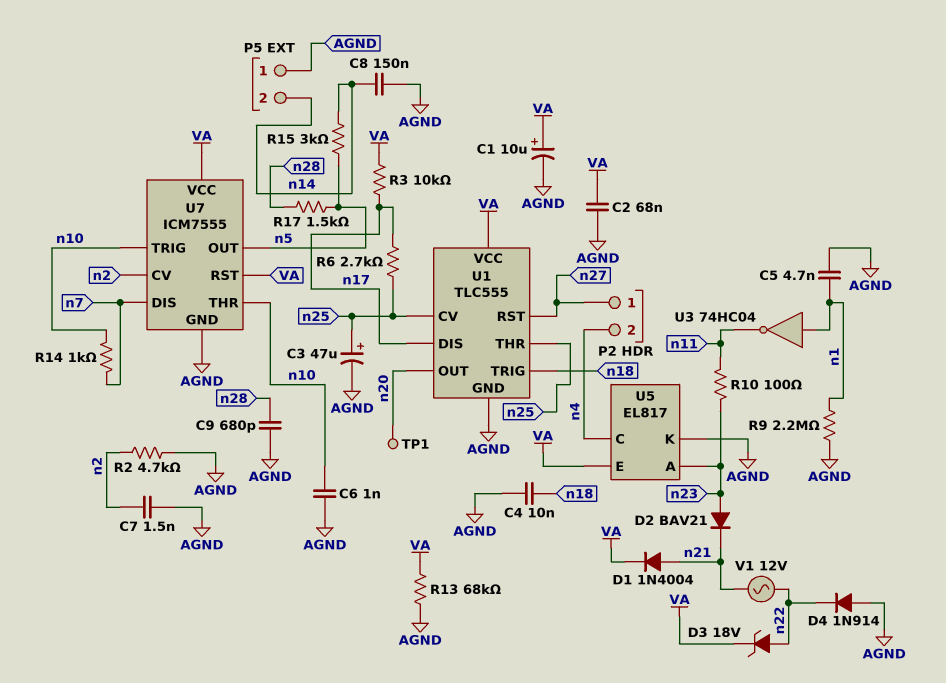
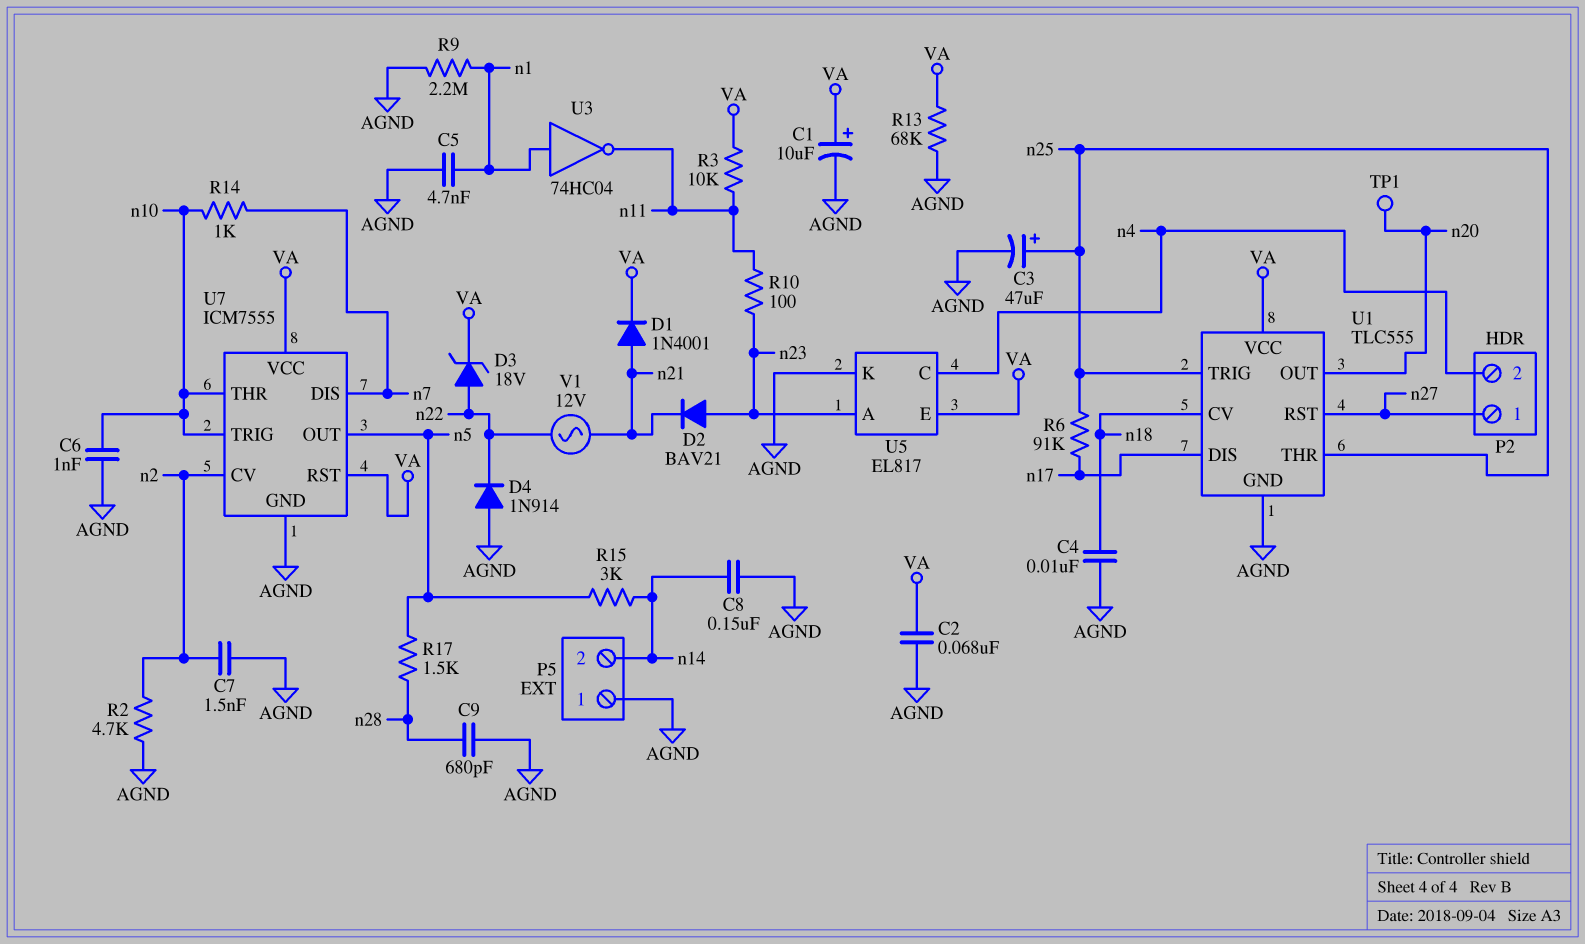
D1: diode 1N4004 (A n21, K VA) -> diode 1N4001 (A n21, K VA)
R3: 10k (VA, n17) -> 10k (VA, n11)
R6: 2.7k (n17, n25) -> 91k (n17, n25)
U1 pin CV: n25 -> n18
U1 pin TRIG: n18 -> n25

